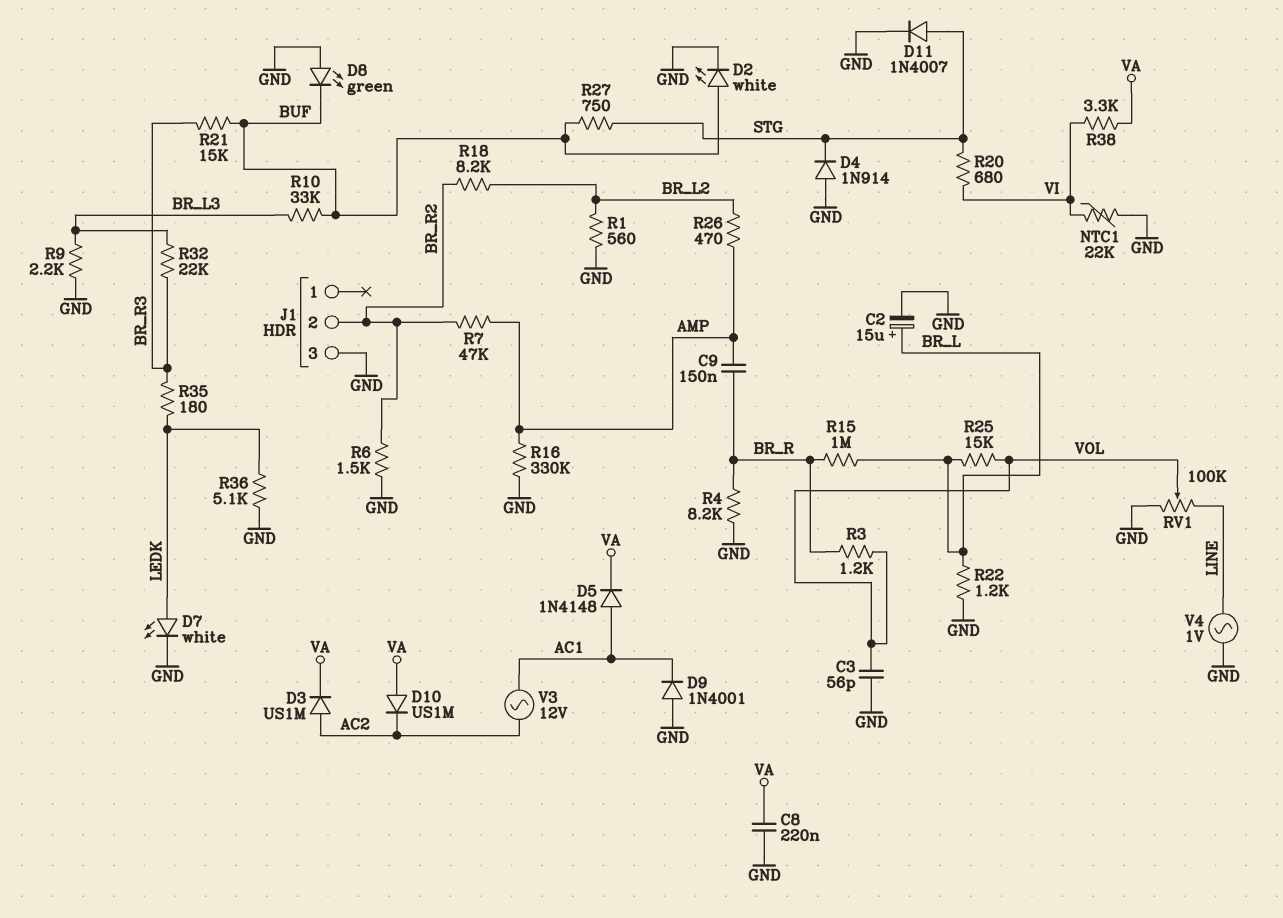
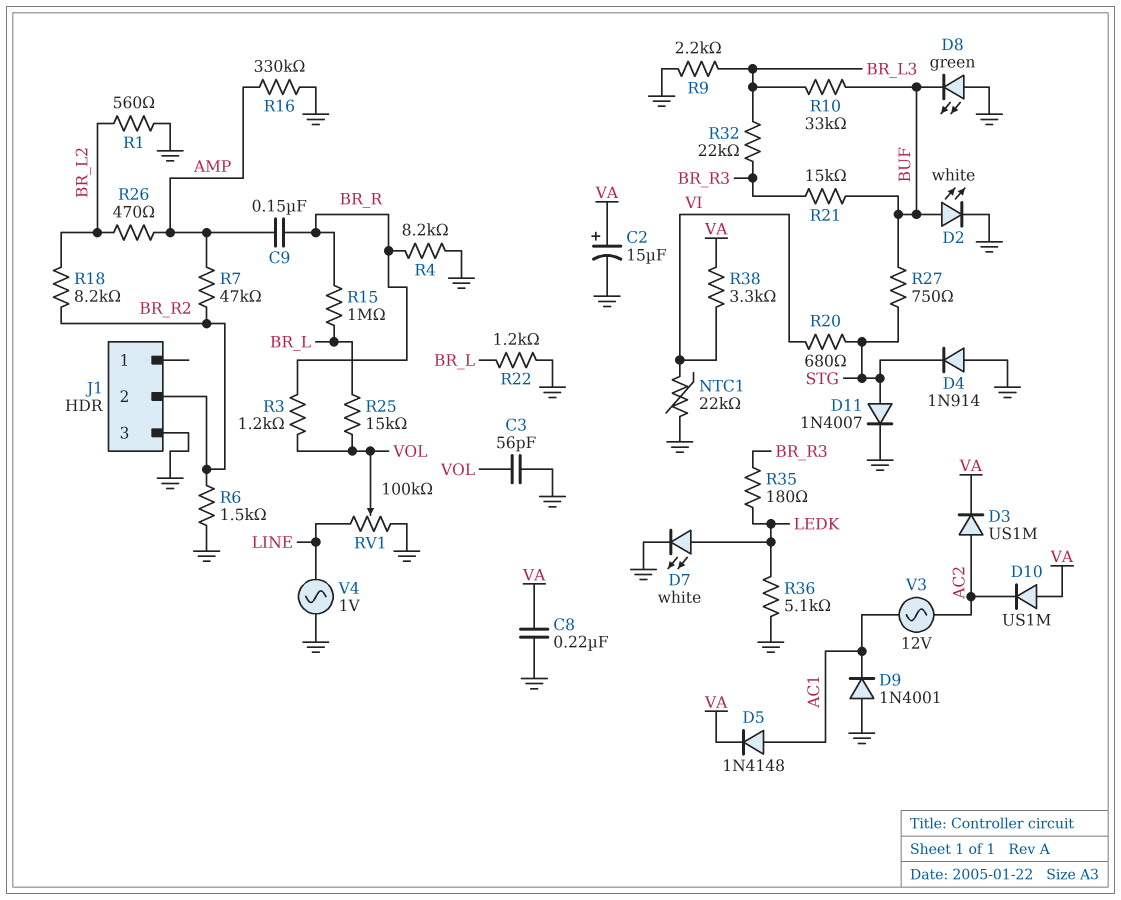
C2: 15uF (plus BR_L, minus GND) -> 15uF (plus VA, minus GND)

